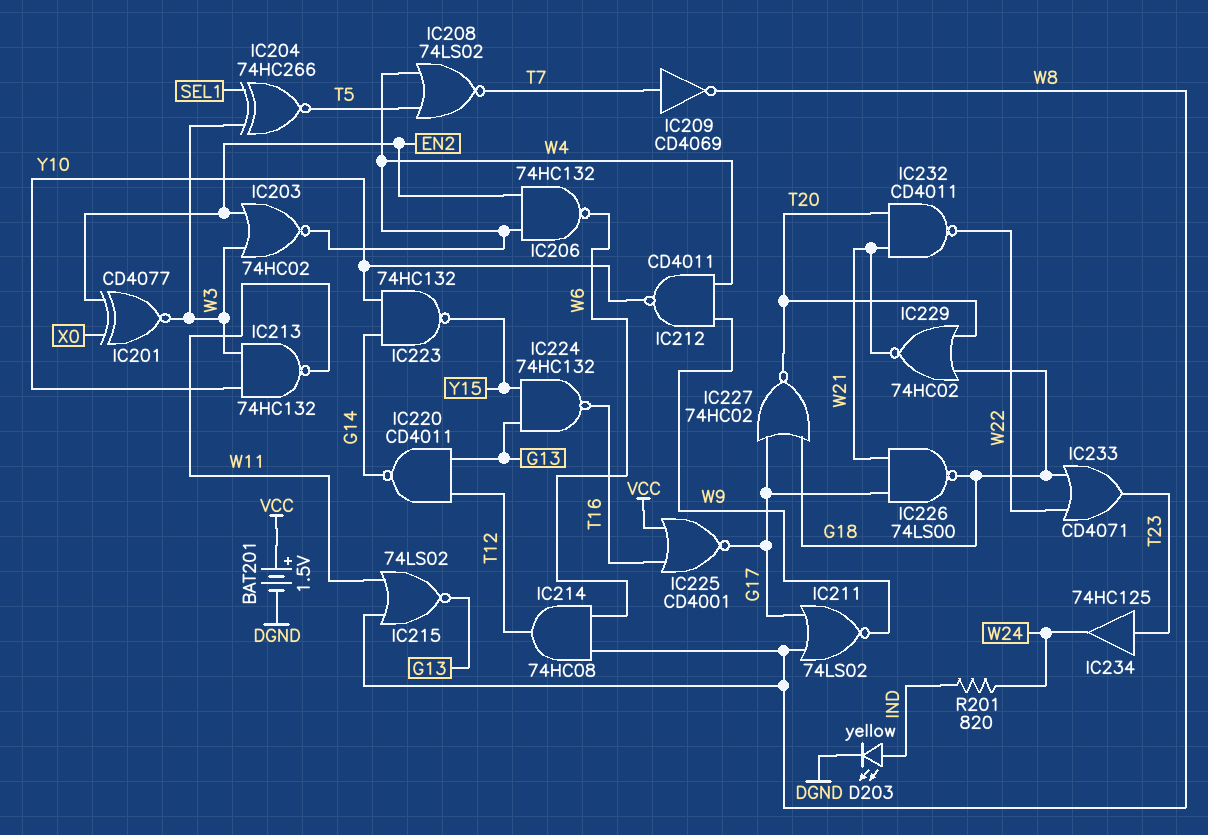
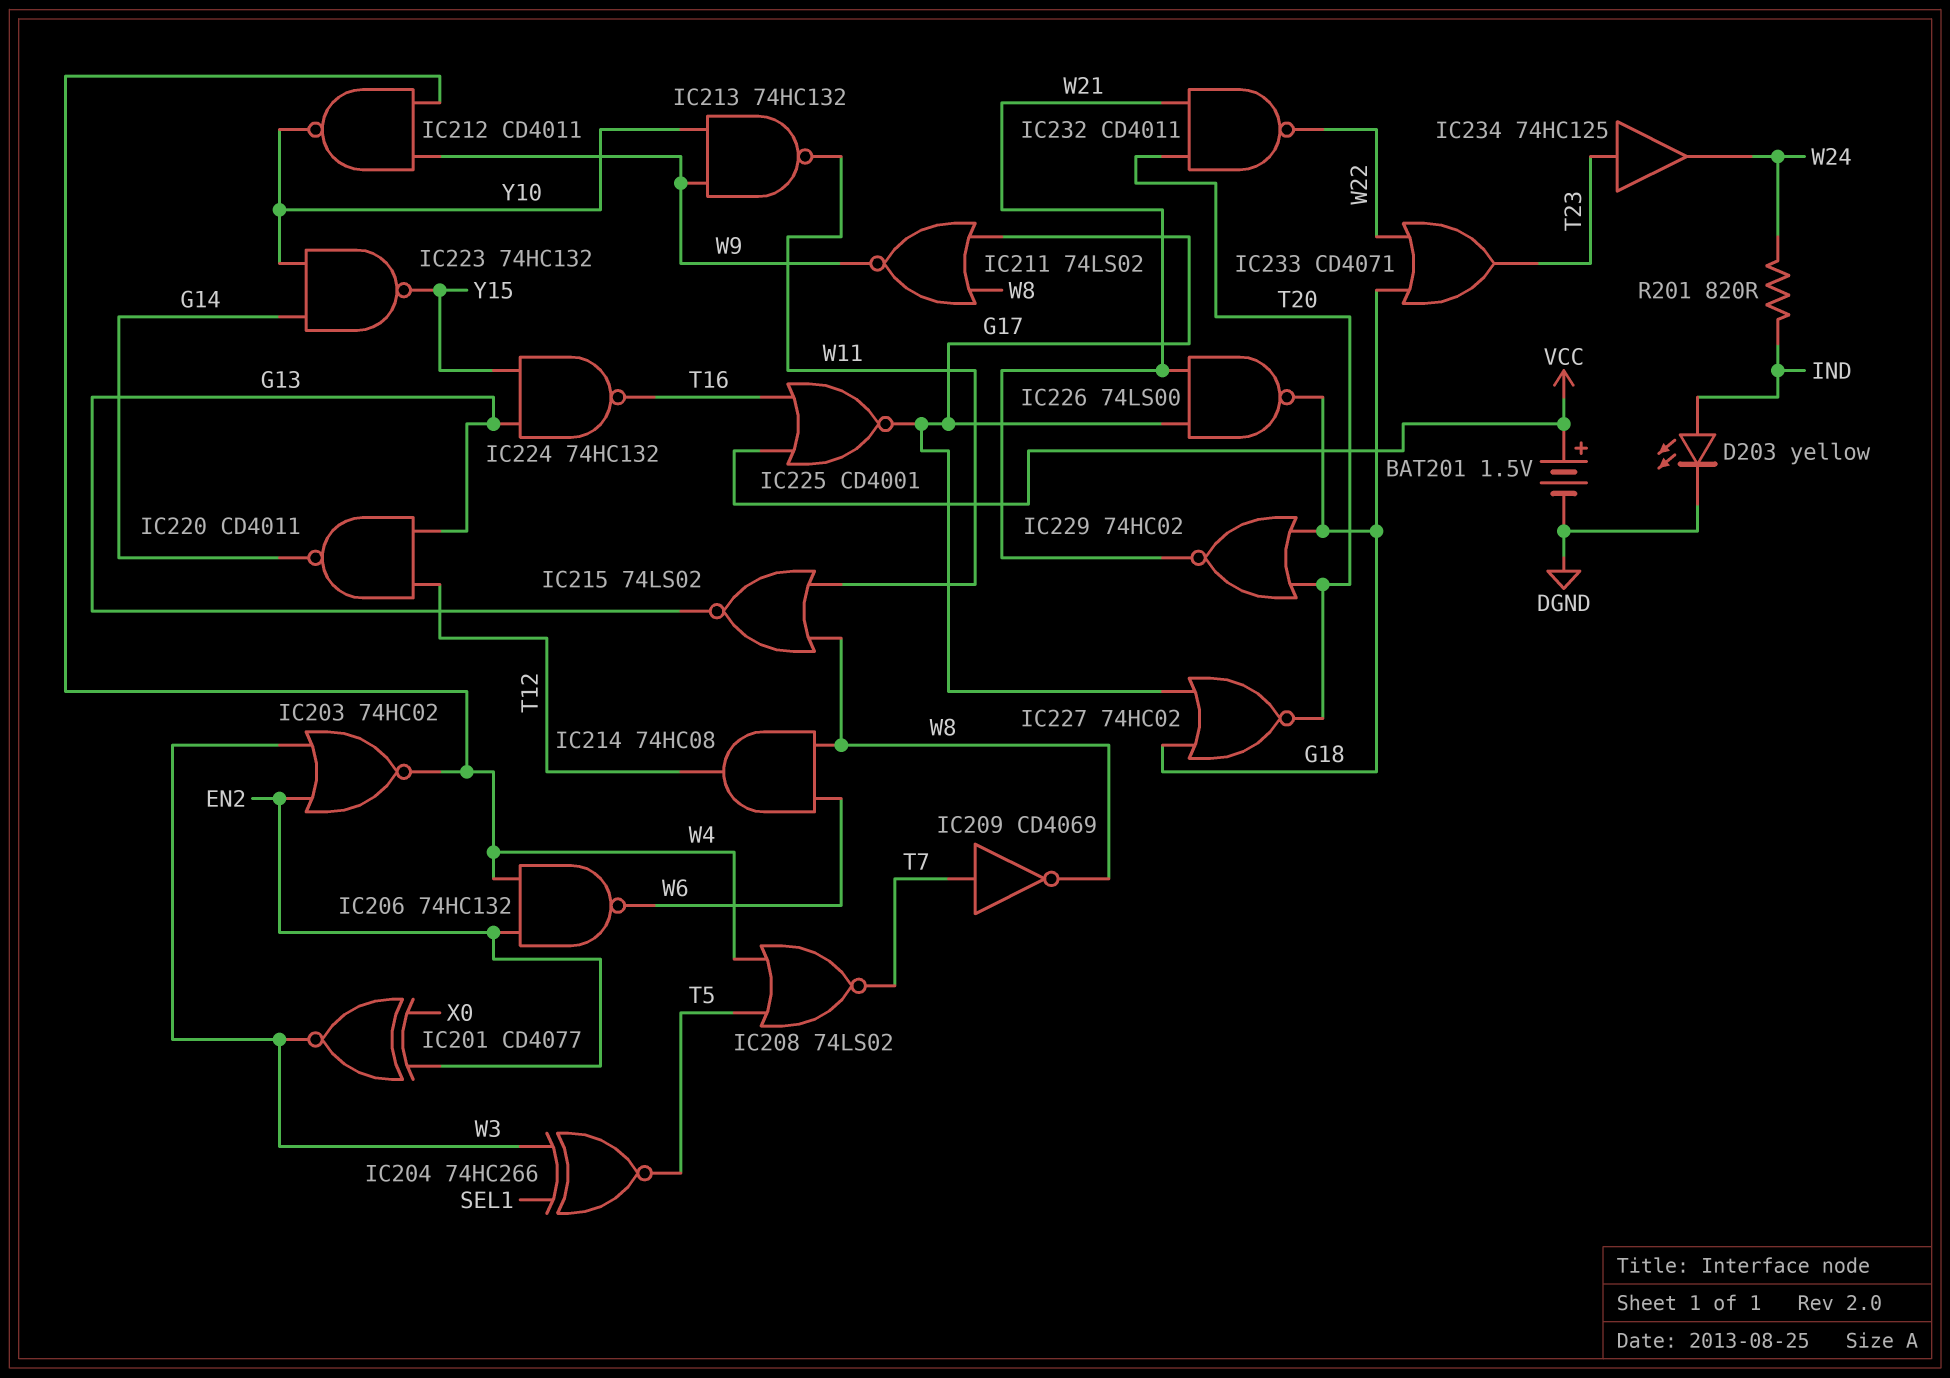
IC213: NAND 74HC132 (in W3, in Y10, out W11) -> NAND 74HC132 (in W9, in Y10, out W11)

